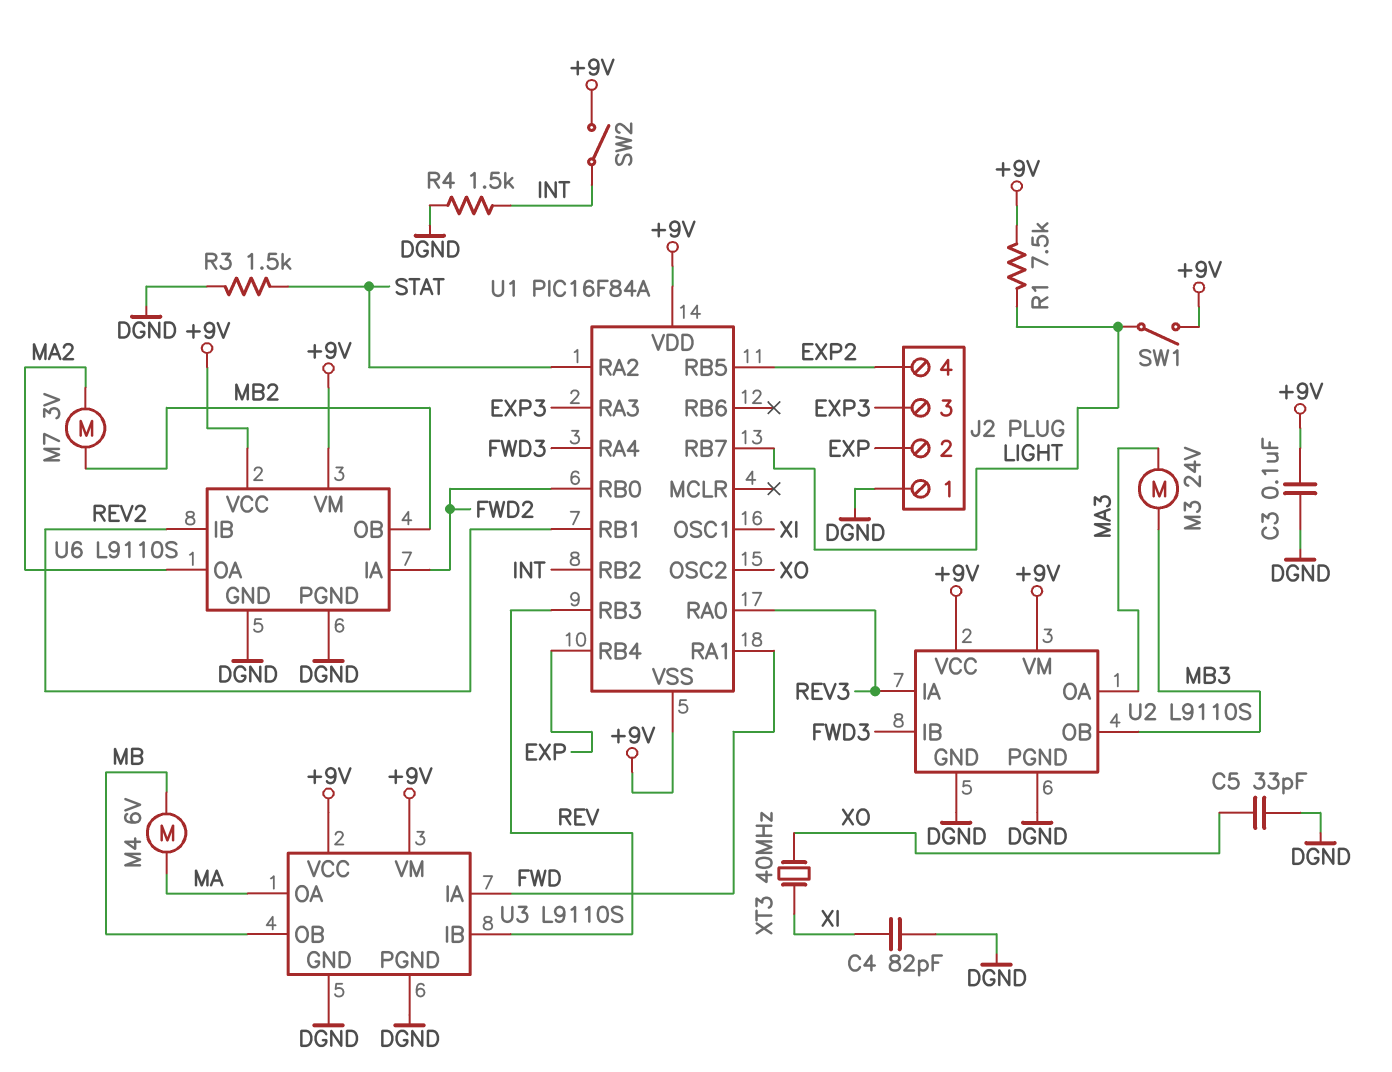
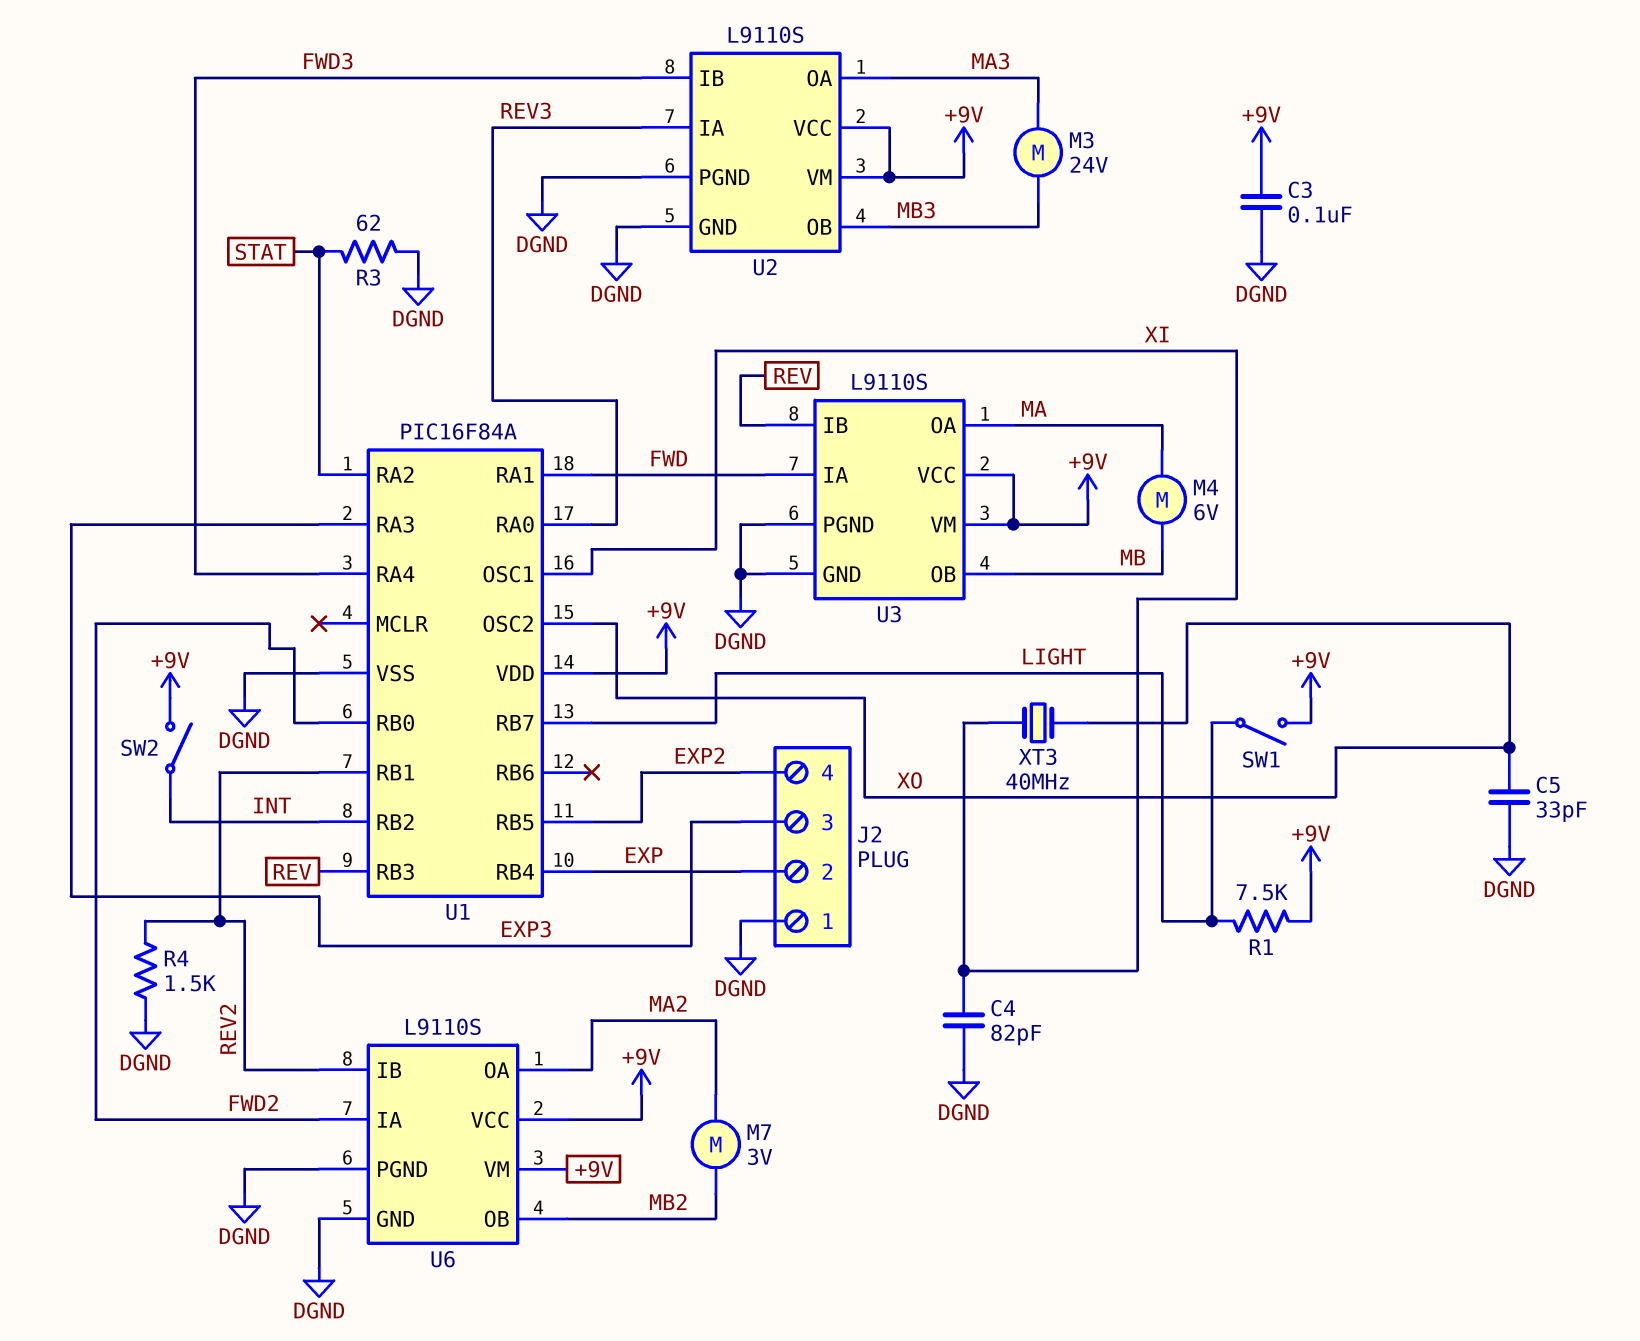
R3: 1.5k (DGND, STAT) -> 62 (DGND, STAT)
R4: 1.5k (DGND, INT) -> 1.5k (DGND, REV2)
U1 pin VSS: +9V -> DGND

